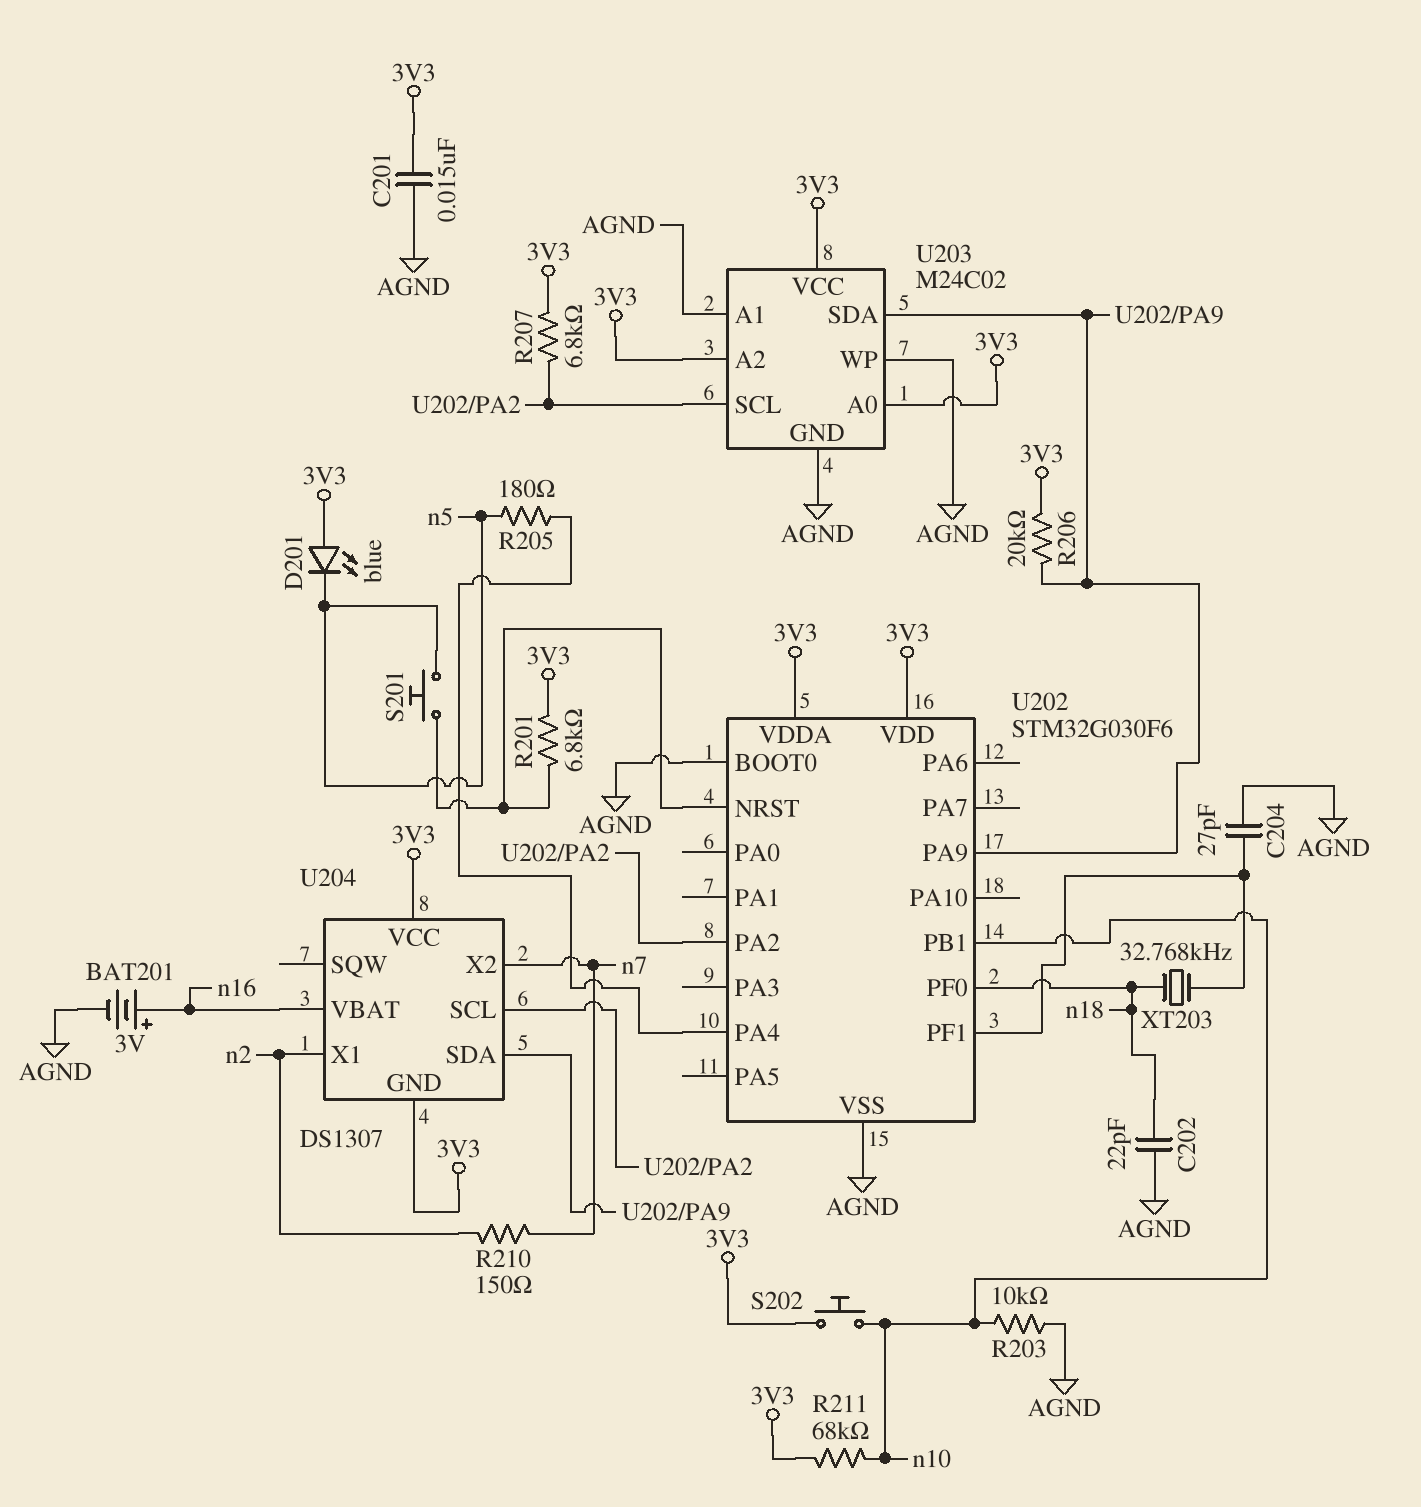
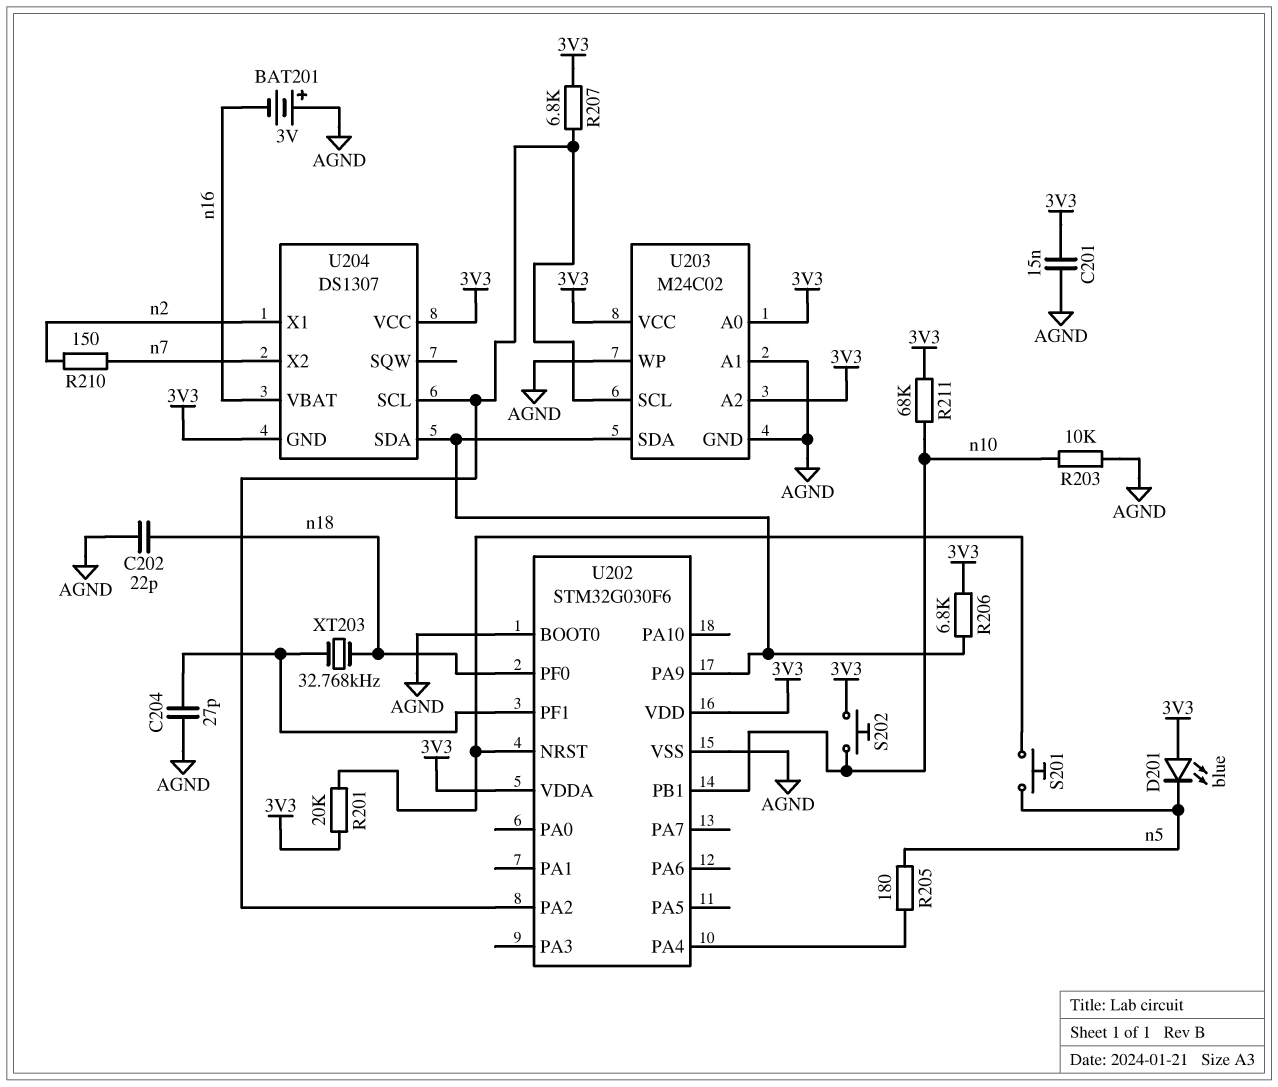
BAT201: 3V (plus n16, minus AGND) -> 3V (plus AGND, minus n16)
R201: 6.8k (3V3, U202/NRST) -> 20k (3V3, U202/NRST)
R206: 20k (3V3, U202/PA9) -> 6.8k (3V3, U202/PA9)

